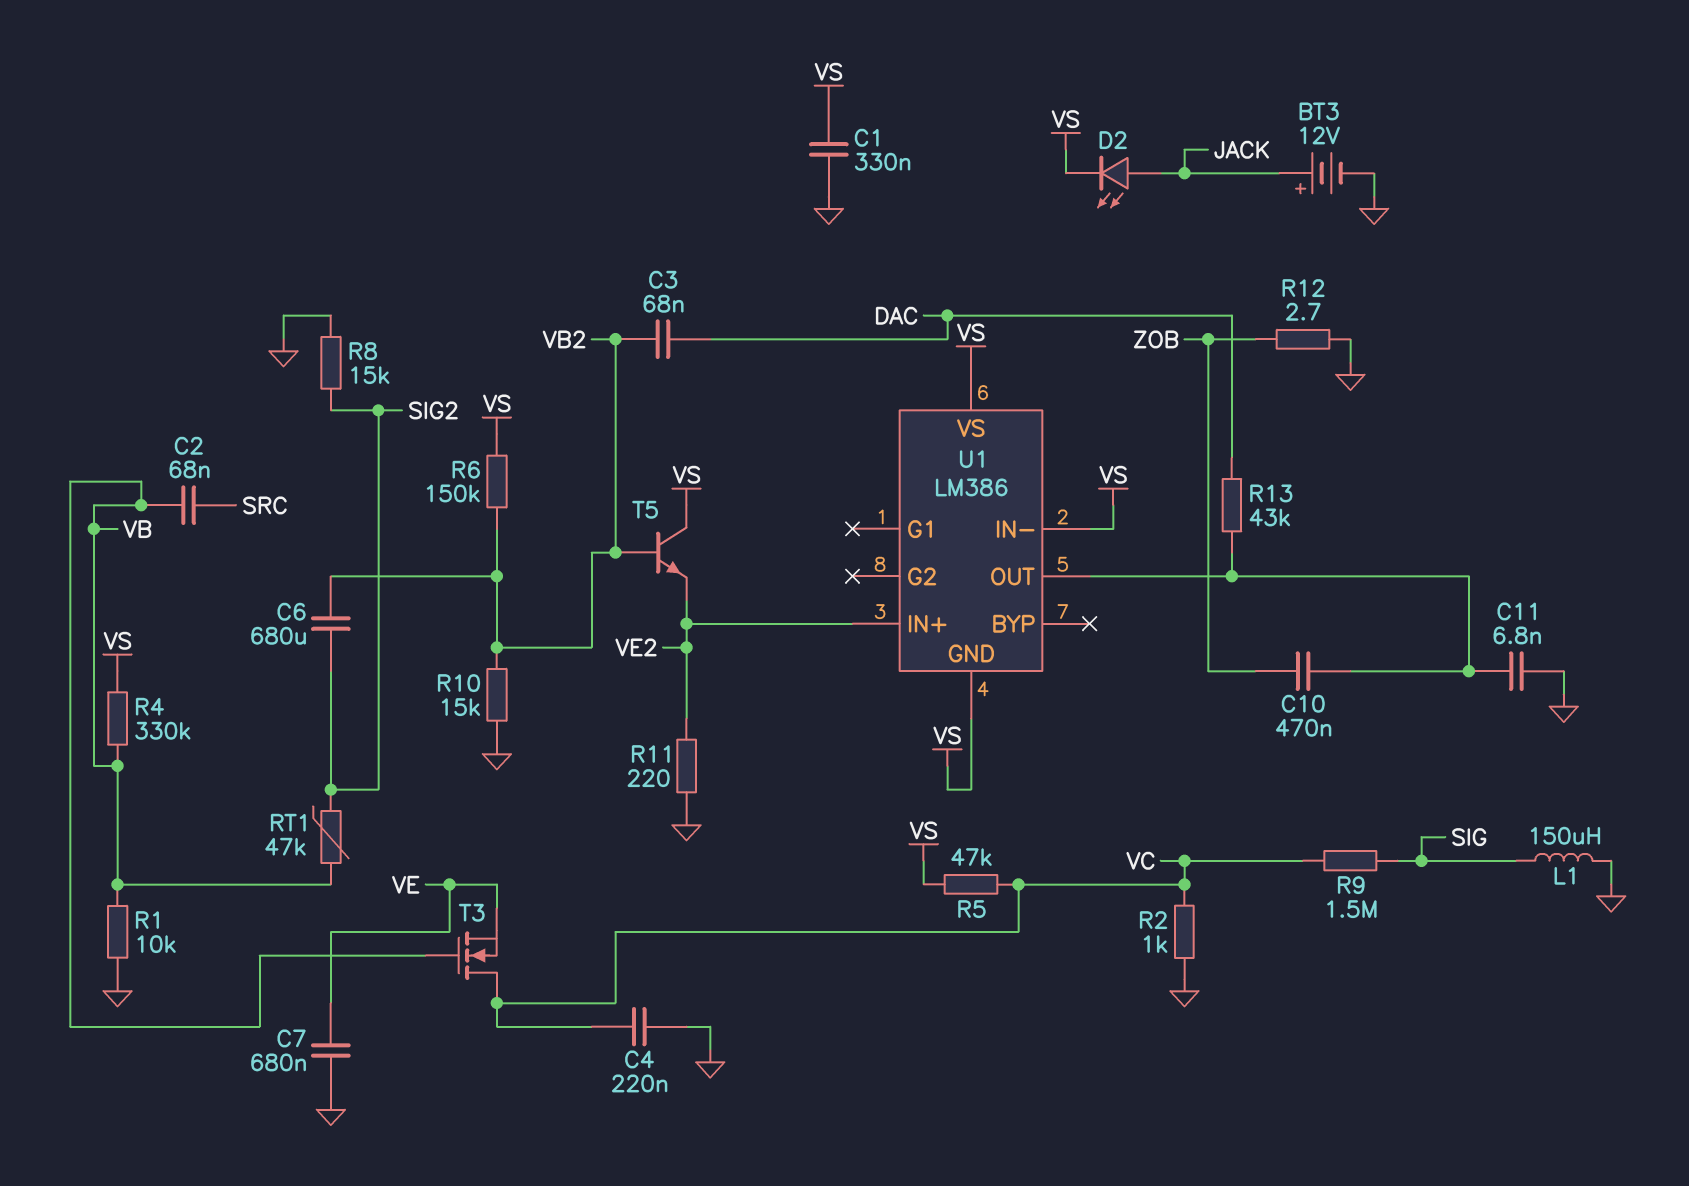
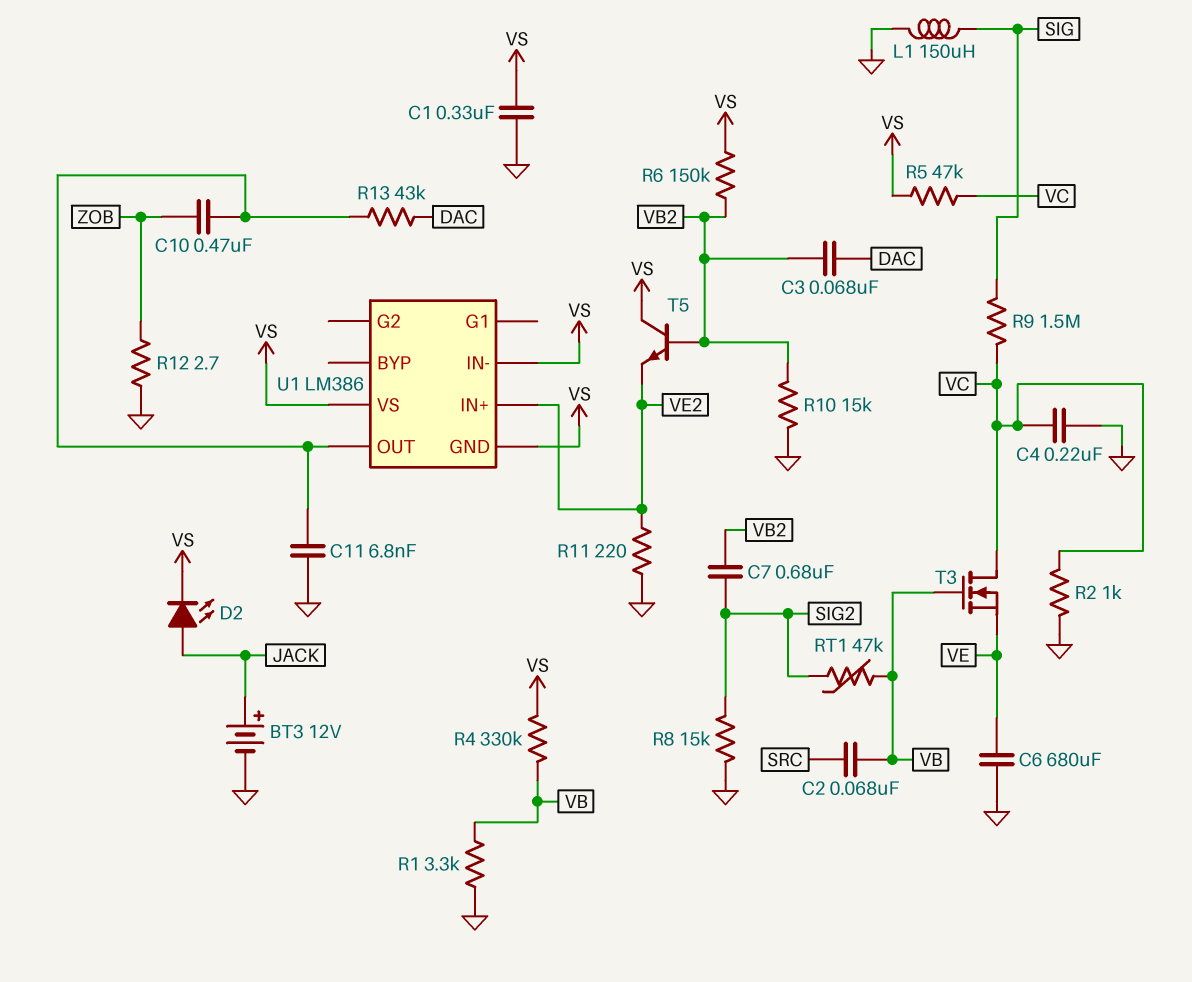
C6: 680uF (SIG2, VB2) -> 680uF (GND, VE)
C7: 680nF (GND, VE) -> 680nF (SIG2, VB2)
R1: 10k (GND, VB) -> 3.3k (GND, VB)

